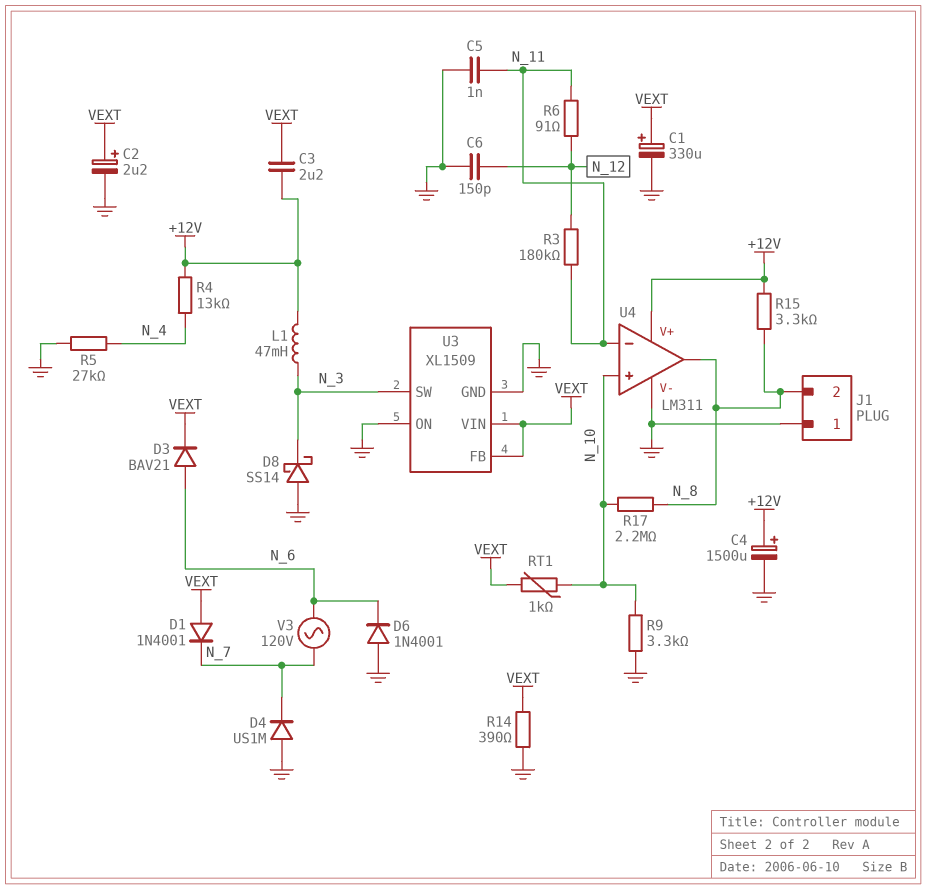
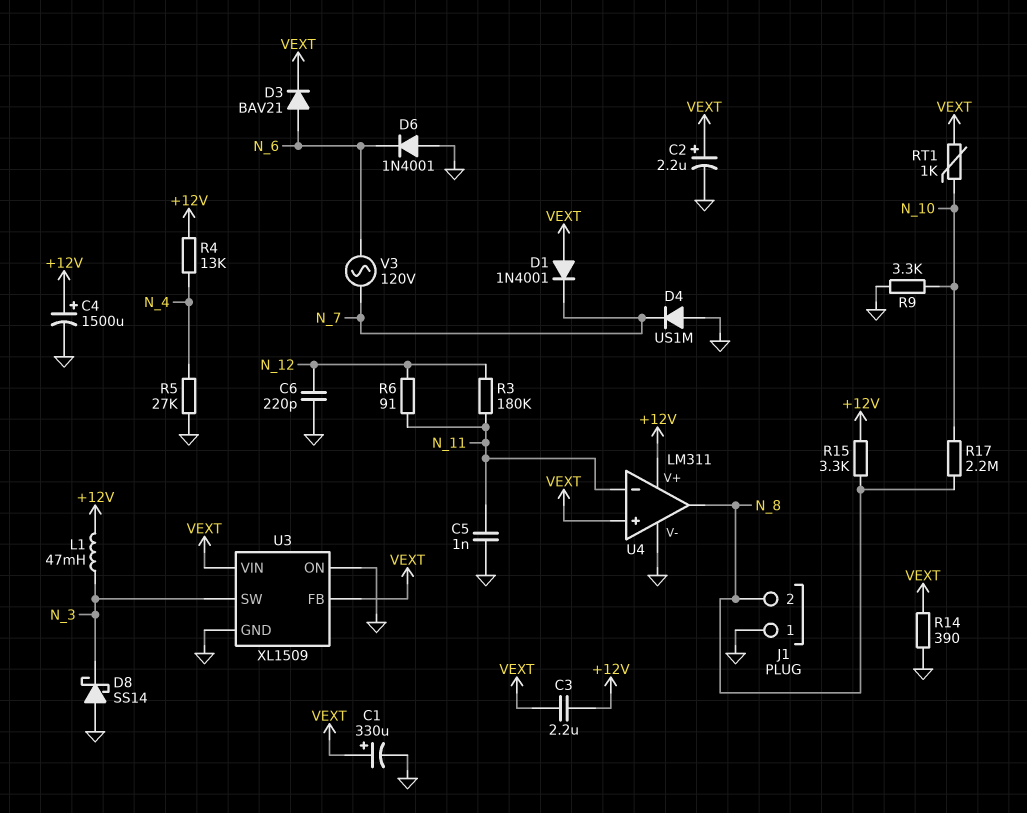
C6: 150pF (GND, N_12) -> 220pF (GND, N_12)
U4 pin in+: N_10 -> VEXT

